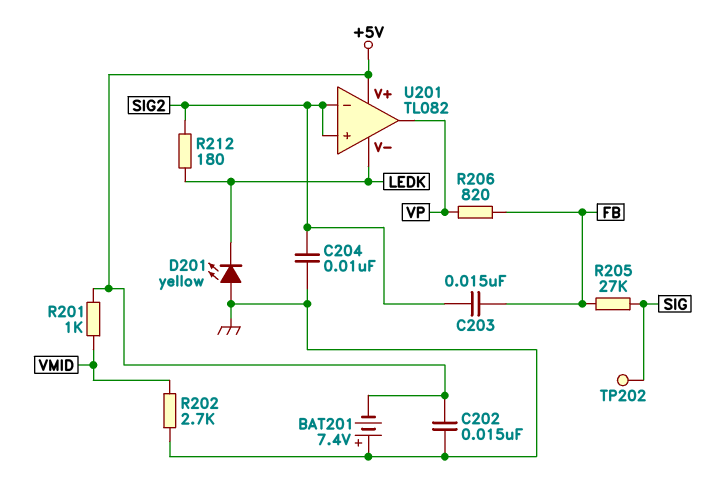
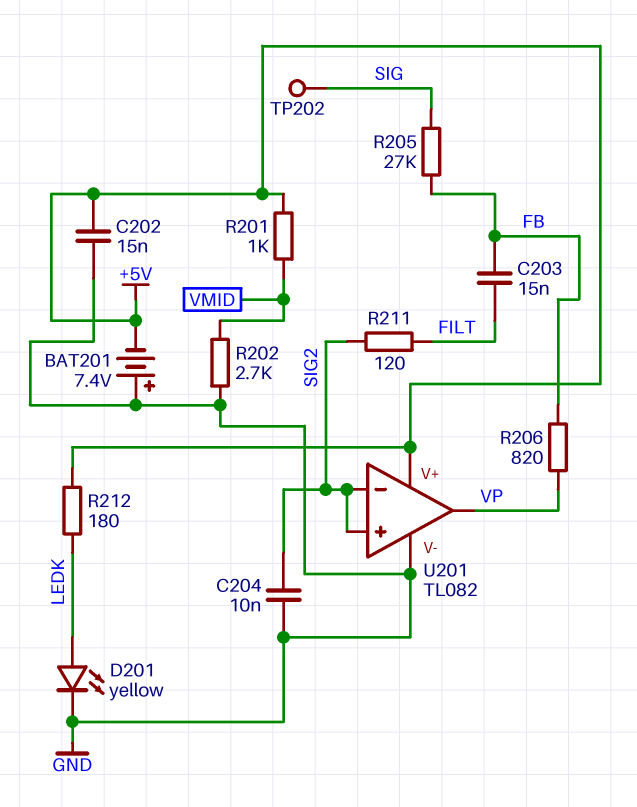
C203: 15nF (FB, SIG2) -> 15nF (FB, FILT)
D201: LED yellow (A GND, K LEDK) -> LED yellow (A LEDK, K GND)
R211: none -> 120 (FILT, SIG2)
R212: 180 (LEDK, SIG2) -> 180 (+5V, LEDK)
U201 pin V-: LEDK -> GND

